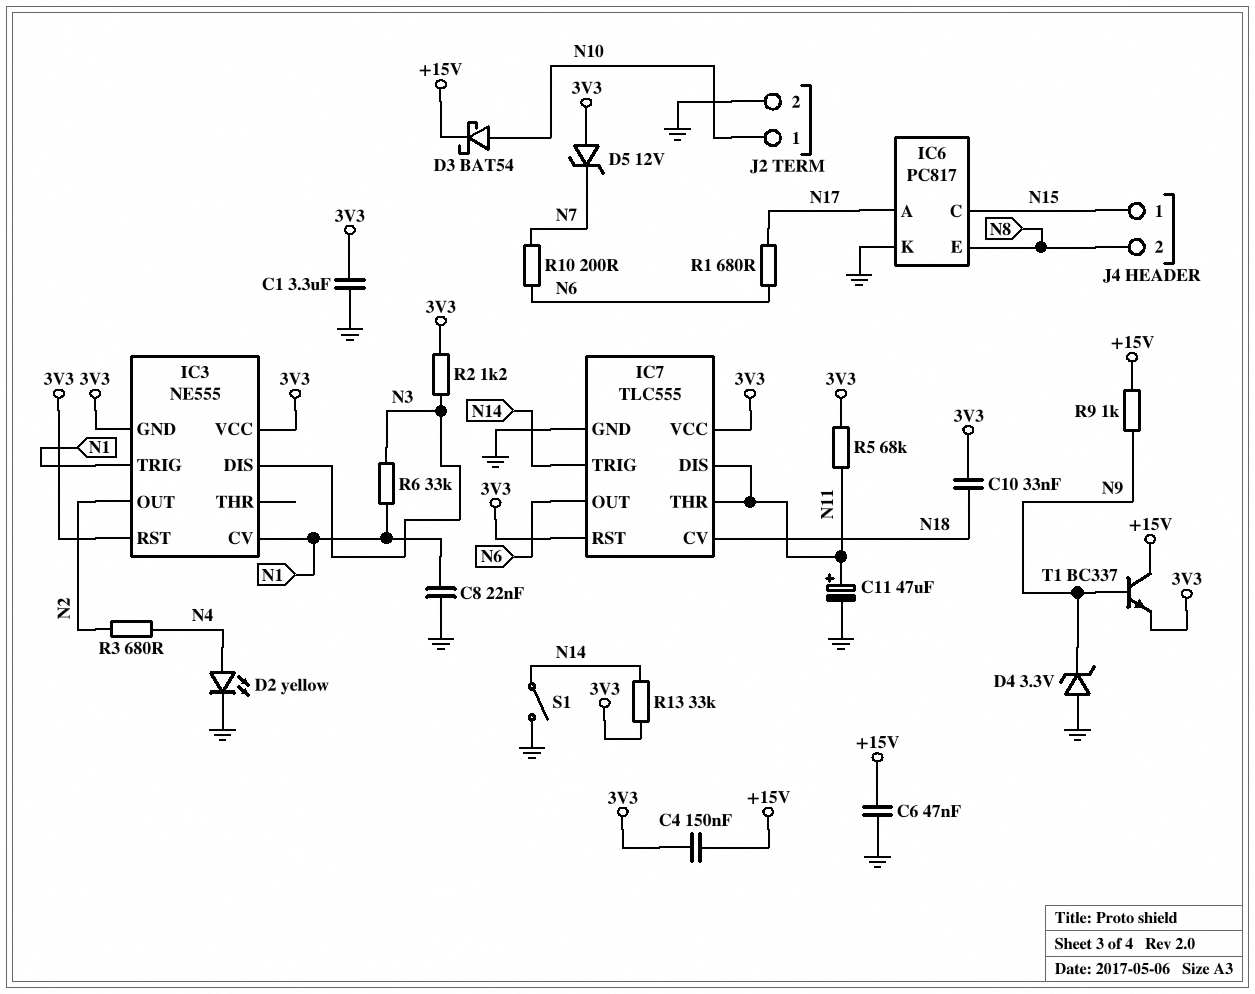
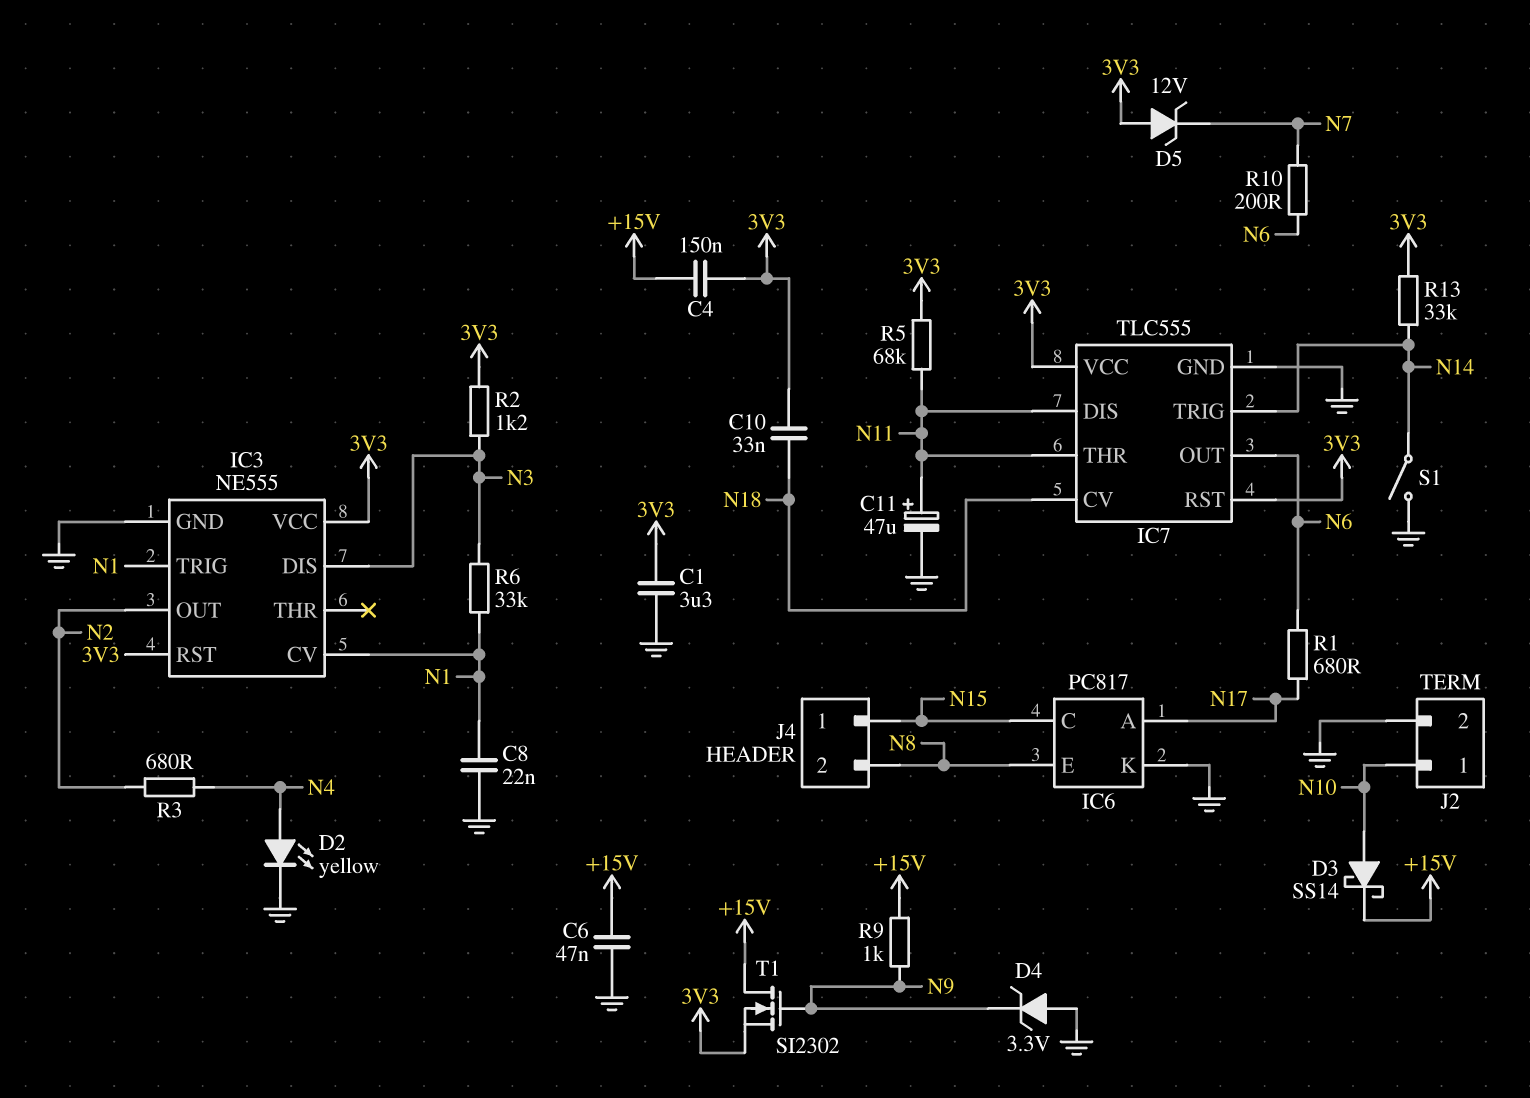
D3: schottky BAT54 (A N10, K +15V) -> schottky SS14 (A N10, K +15V)
IC3 pin GND: 3V3 -> GND
T1: NPN BC337 (B N9, C +15V, E 3V3) -> NMOS SI2302 (G N9, D +15V, S 3V3)

